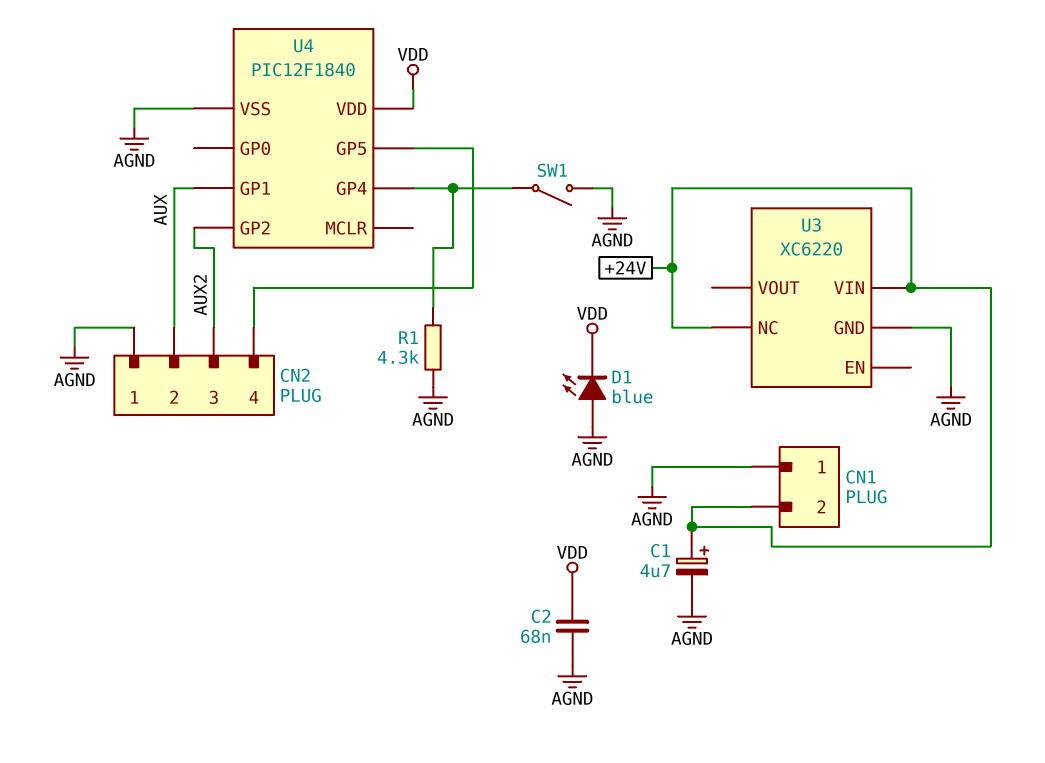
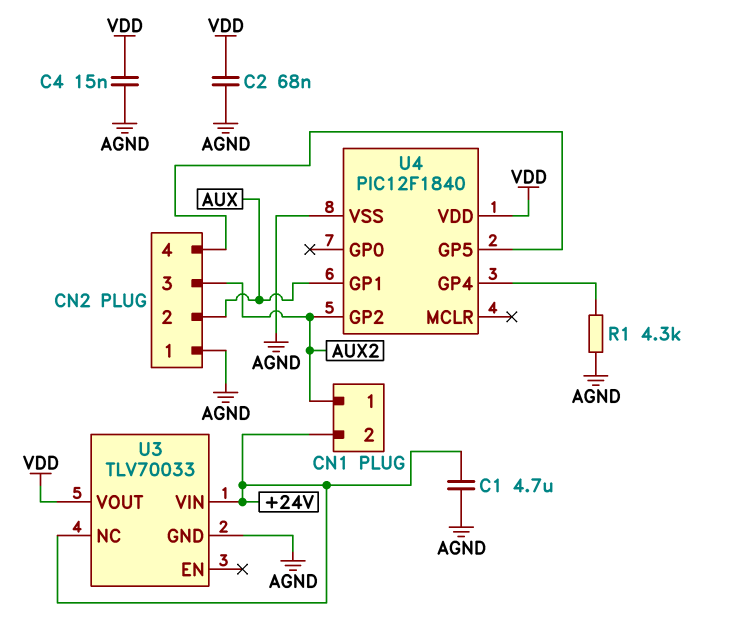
C1: 4.7uF (plus +24V, minus AGND) -> 4.7uF (+24V, AGND)
C4: none -> 15nF (AGND, VDD)
CN1 pin 1: AGND -> AUX2
D1: LED blue (A AGND, K VDD) -> none
SW1: switch (AGND, U4/GP4) -> none
U3: XC6220 -> TLV70033
U3 pin VOUT: none -> VDD

